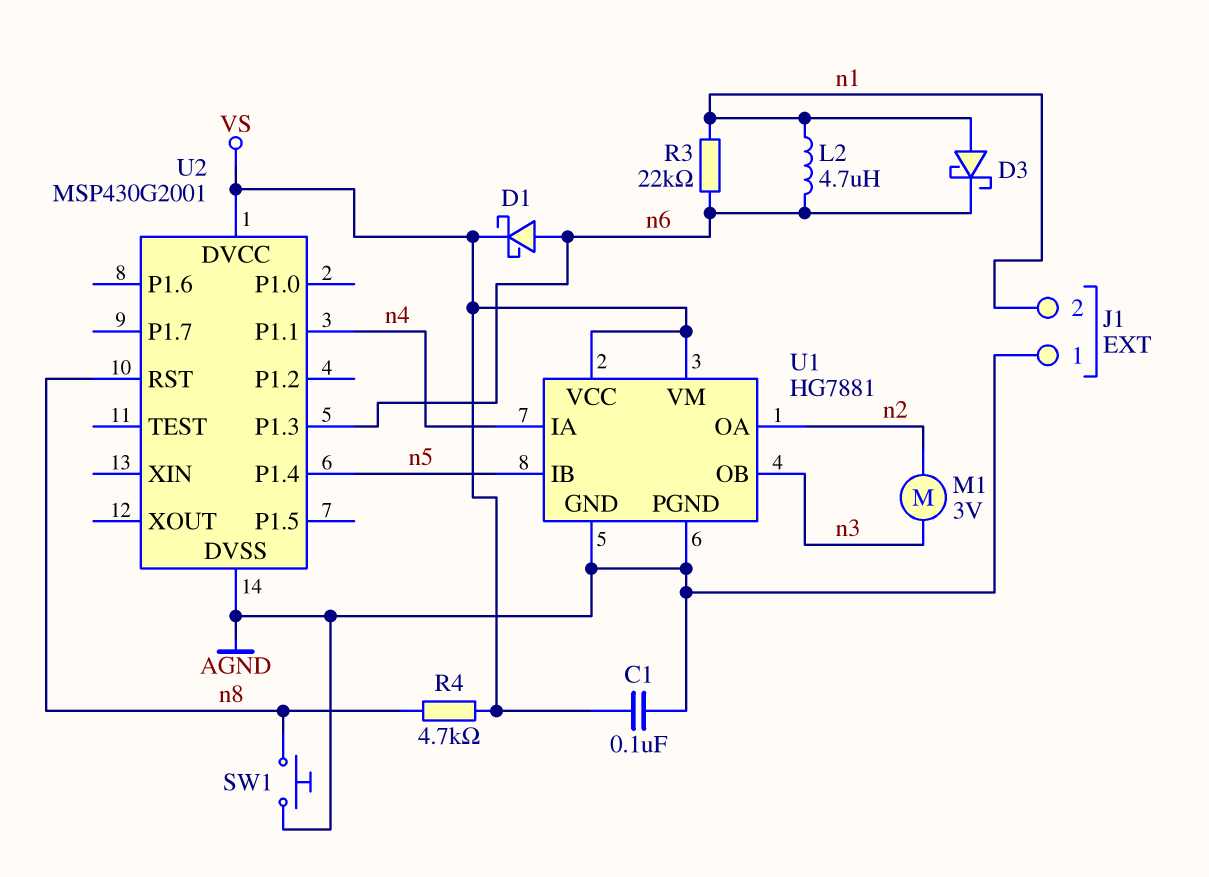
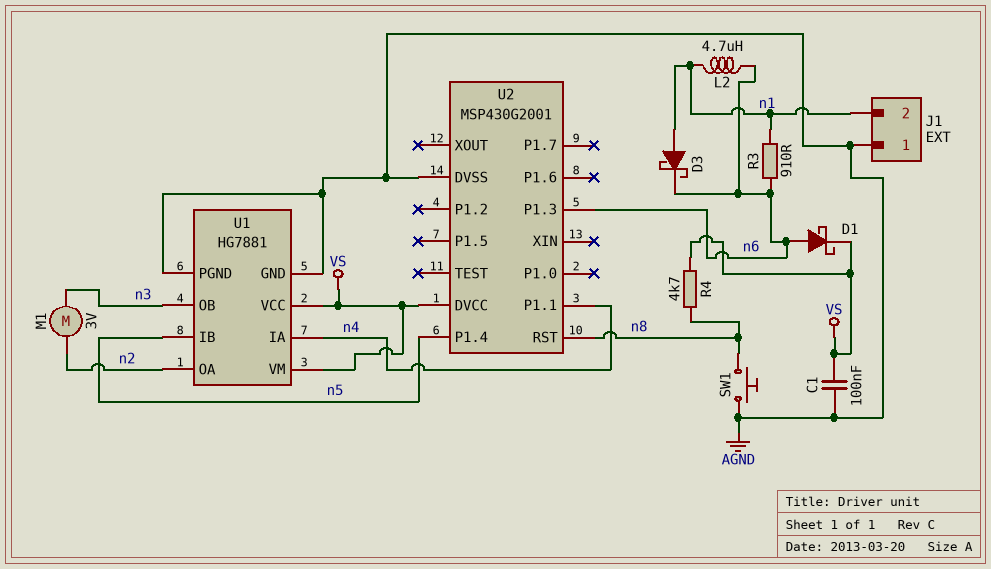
R3: 22k (n1, n6) -> 910 (n1, n6)

